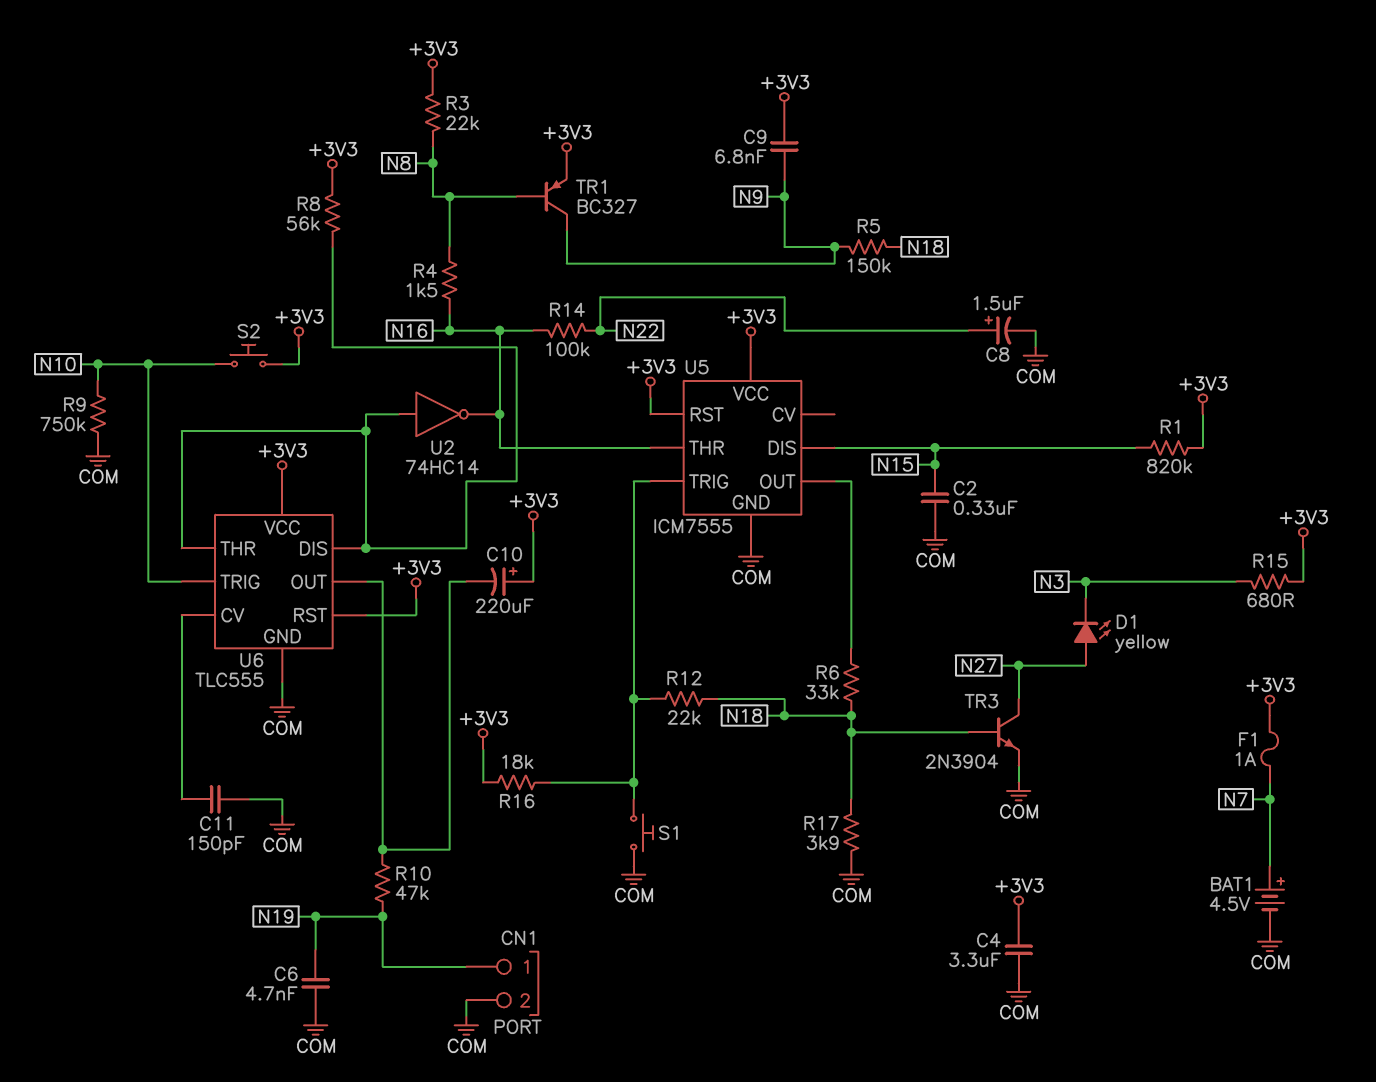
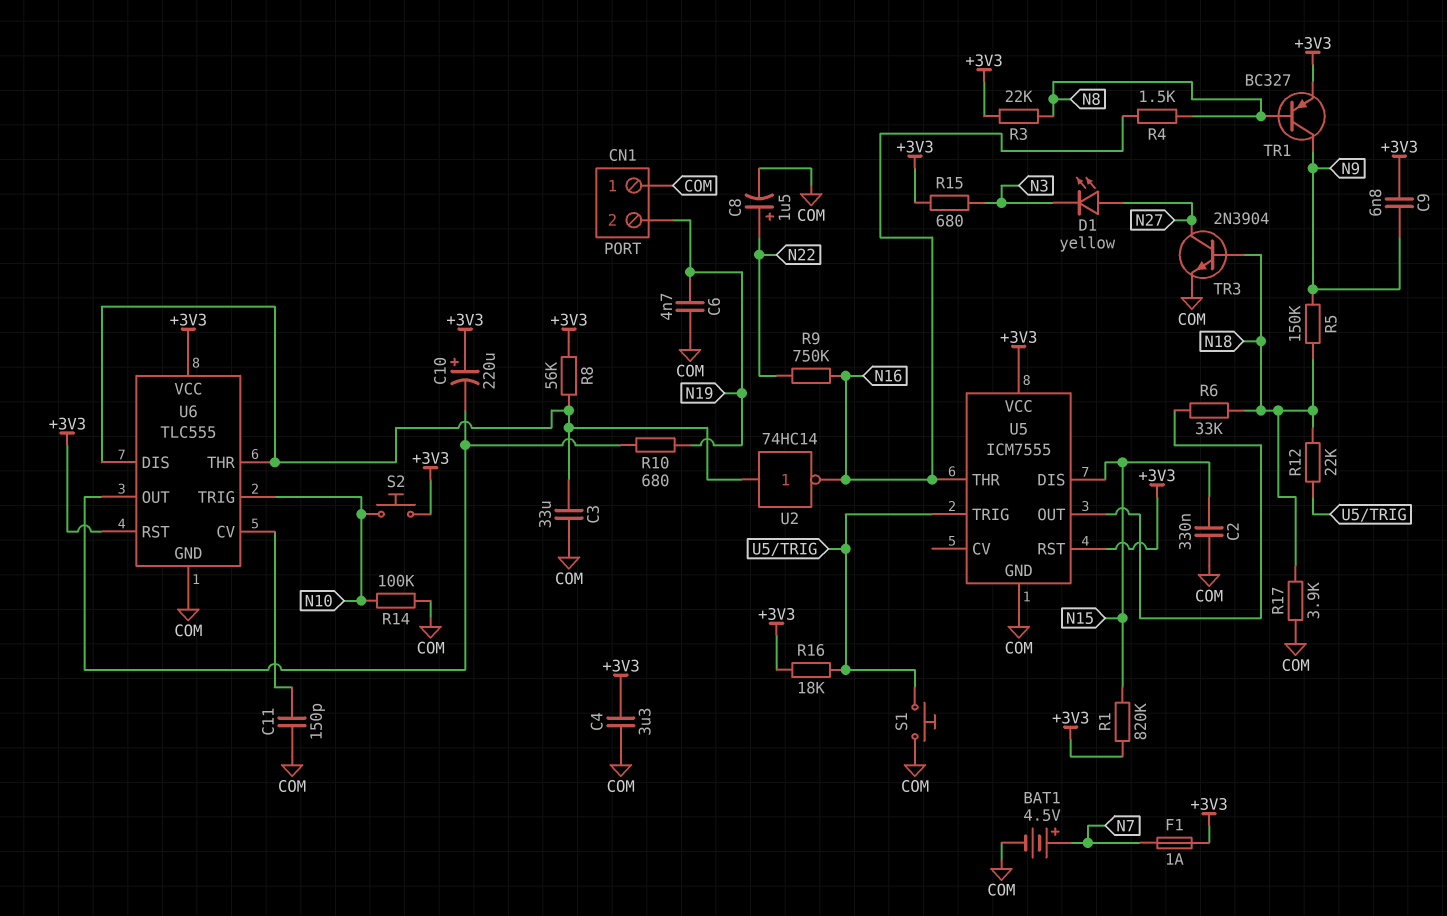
C3: none -> 33uF (COM, U6/DIS)
CN1 pin 1: N19 -> COM
CN1 pin 2: COM -> N19
R9: 750k (COM, N10) -> 750k (N16, N22)
R10: 47k (N19, U6/OUT) -> 680 (N19, U6/OUT)
R14: 100k (N16, N22) -> 100k (COM, N10)

